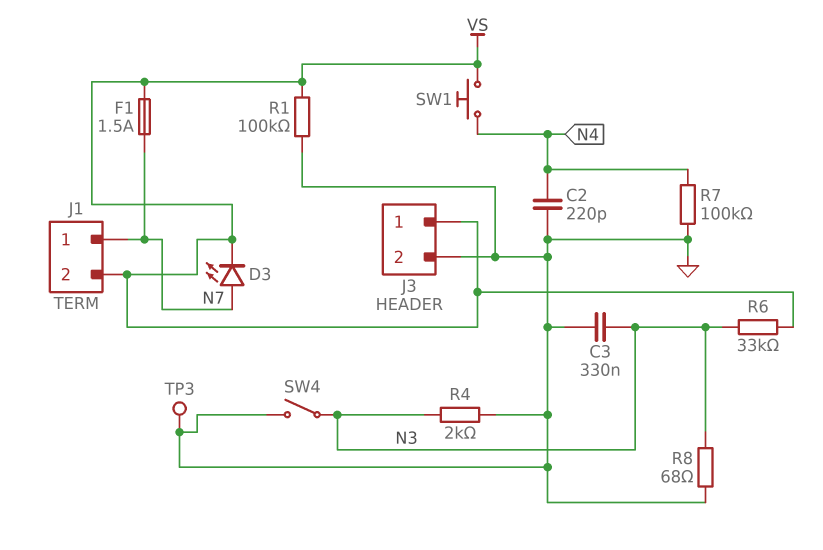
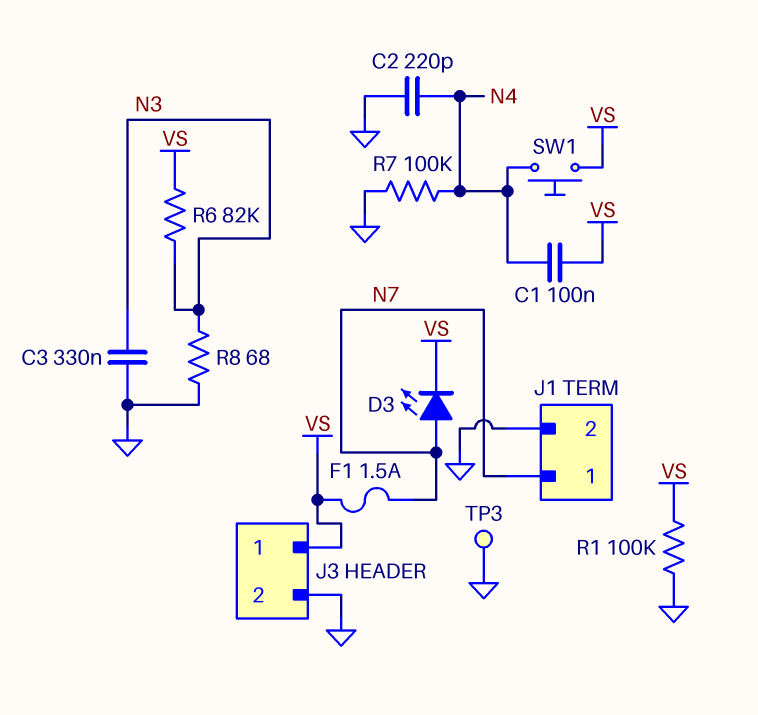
C1: none -> 100nF (N4, VS)
J1 pin 2: VS -> GND
R4: 2k (GND, N3) -> none
R6: 33k (N3, VS) -> 82k (N3, VS)
SW4: switch (GND, N3) -> none

